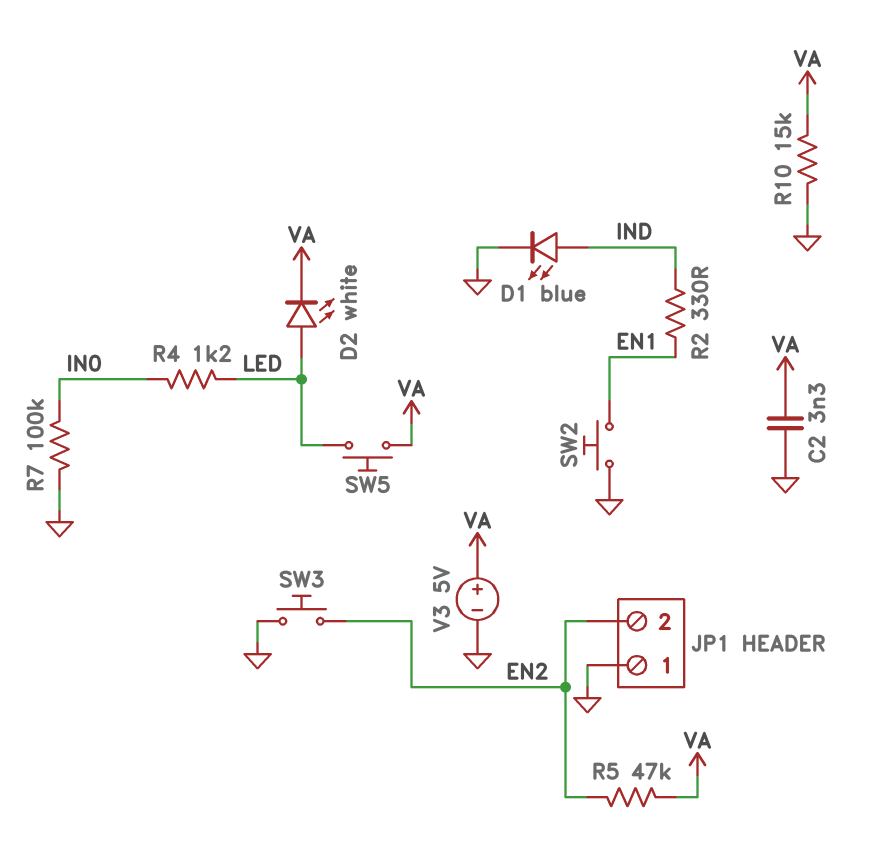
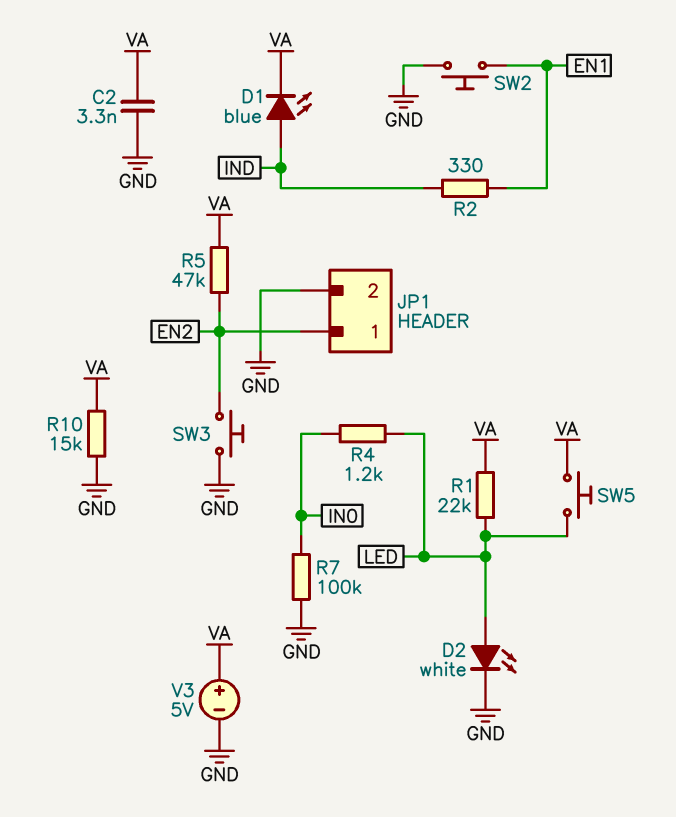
D1: LED blue (A IND, K GND) -> LED blue (A IND, K VA)
D2: LED white (A LED, K VA) -> LED white (A LED, K GND)
JP1 pin 1: GND -> EN2
JP1 pin 2: EN2 -> GND
R1: none -> 22k (LED, VA)

